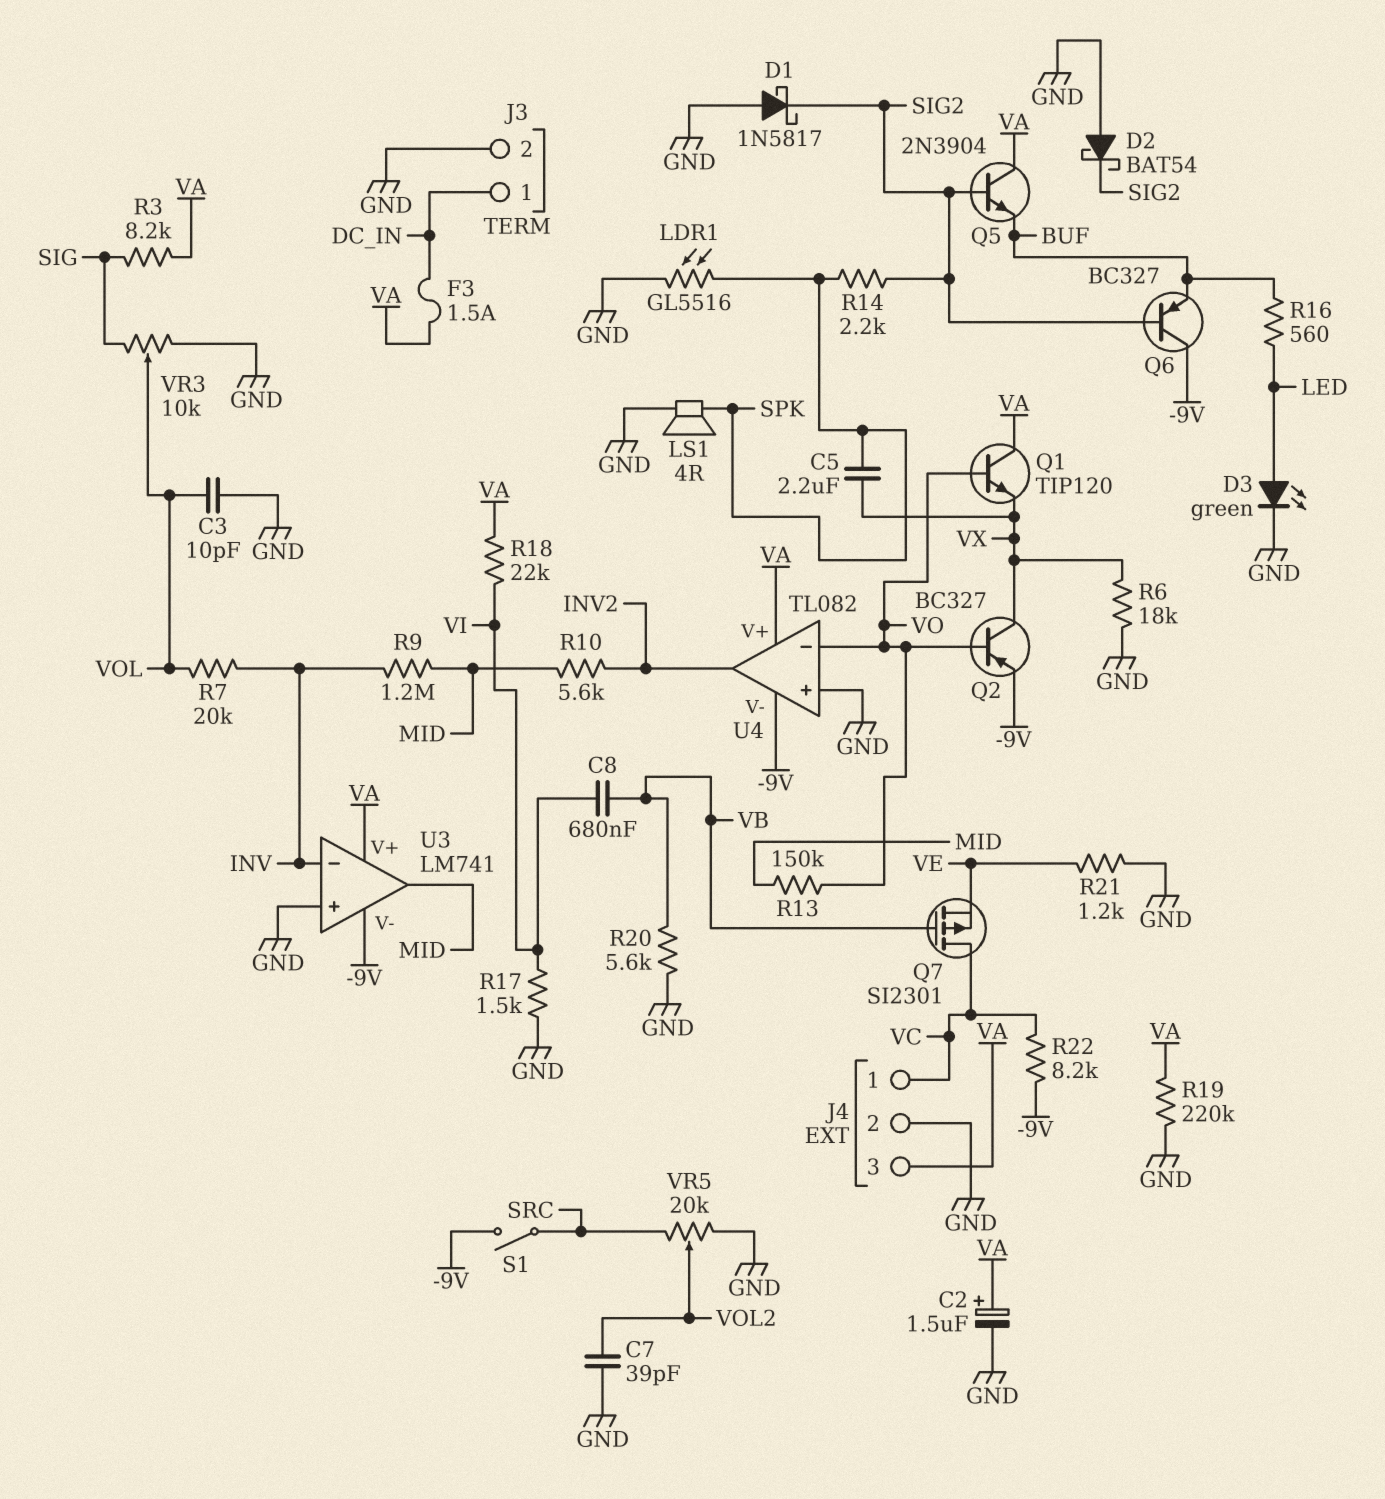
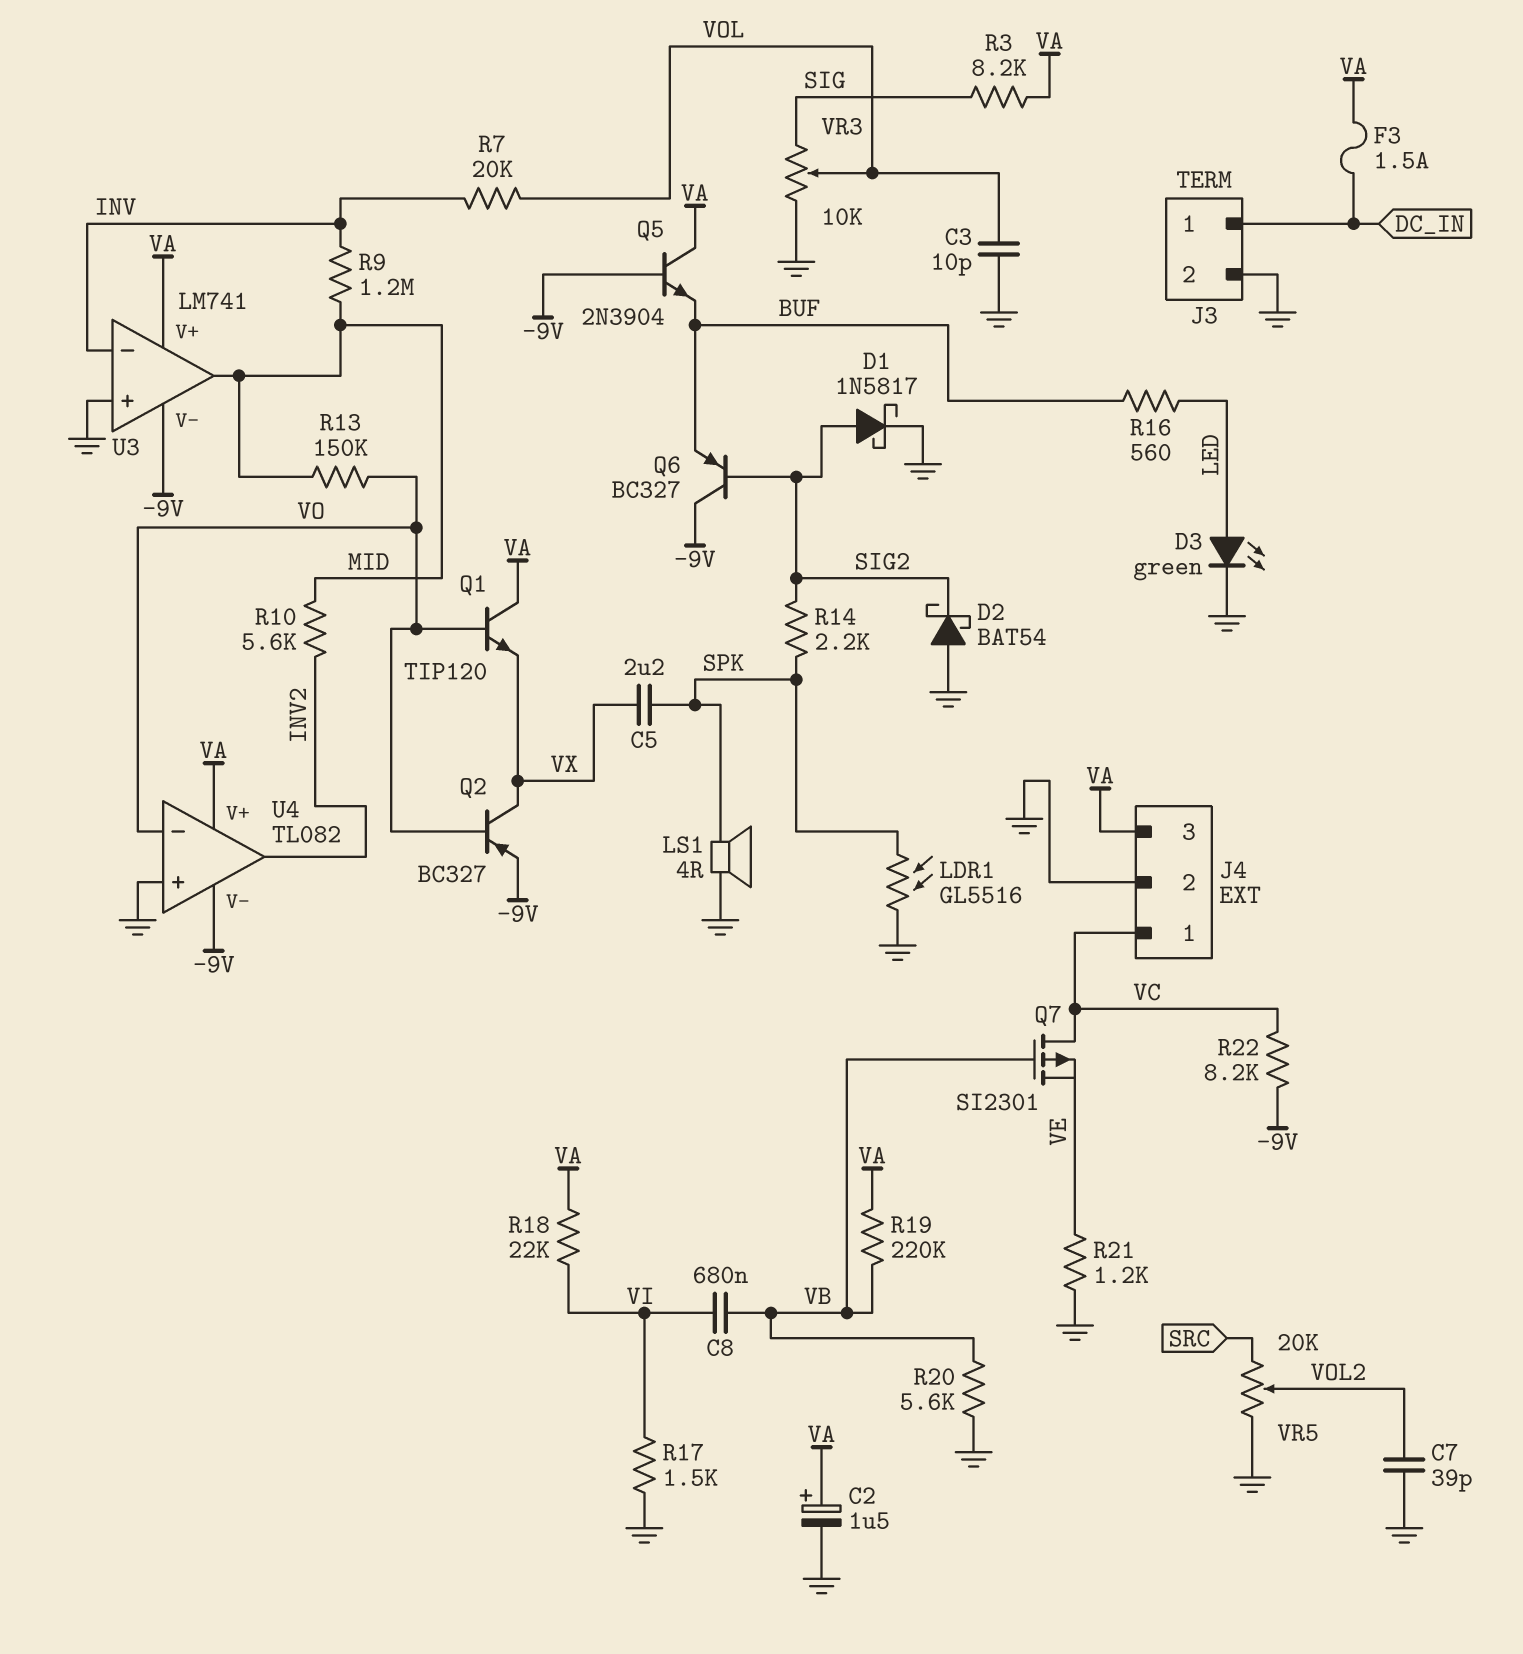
D1: schottky 1N5817 (A GND, K SIG2) -> schottky 1N5817 (A SIG2, K GND)
Q5: NPN 2N3904 (B SIG2, C VA, E BUF) -> NPN 2N3904 (B -9V, C VA, E BUF)
R6: 18k (GND, VX) -> none
R19: 220k (GND, VA) -> 220k (VA, VB)
S1: switch (-9V, SRC) -> none

